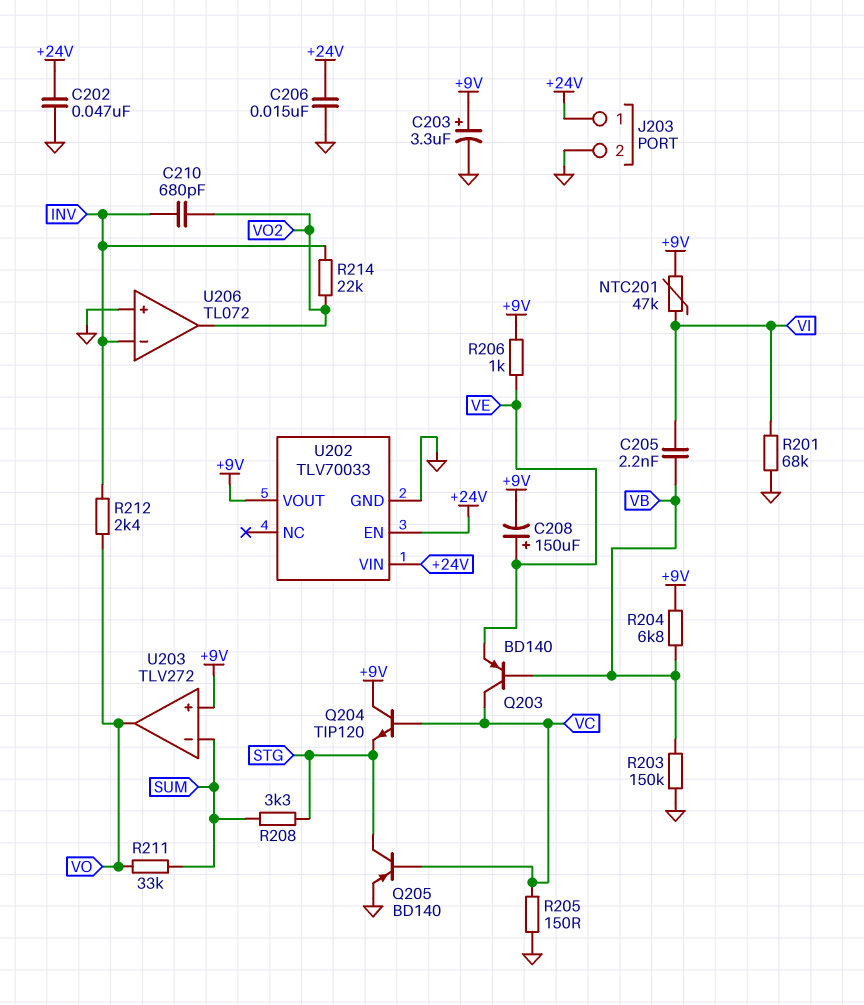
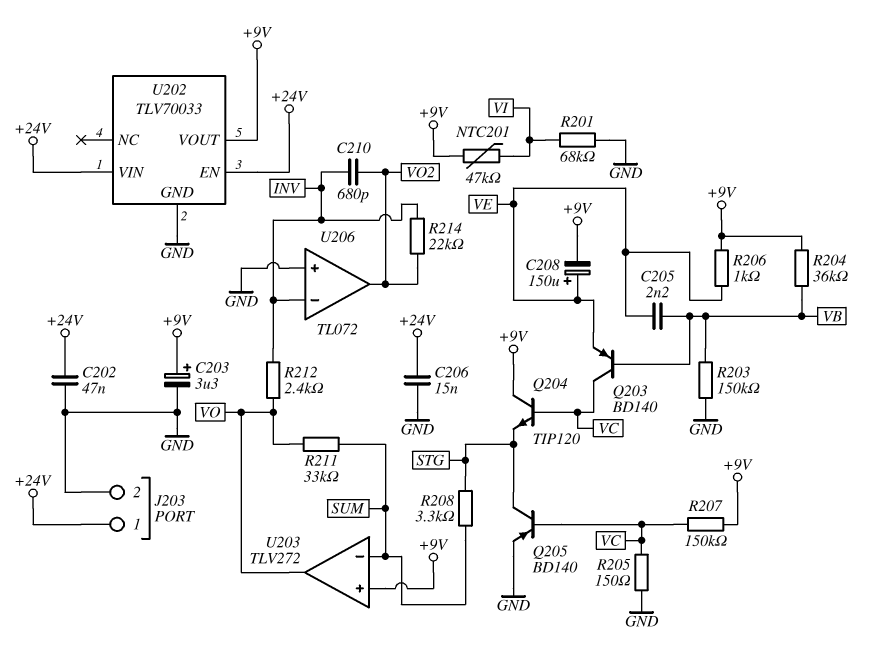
C205: 2.2nF (VB, VI) -> 2.2nF (VB, VE)
R204: 6.8k (+9V, VB) -> 36k (+9V, VB)
R207: none -> 150k (+9V, VC)

